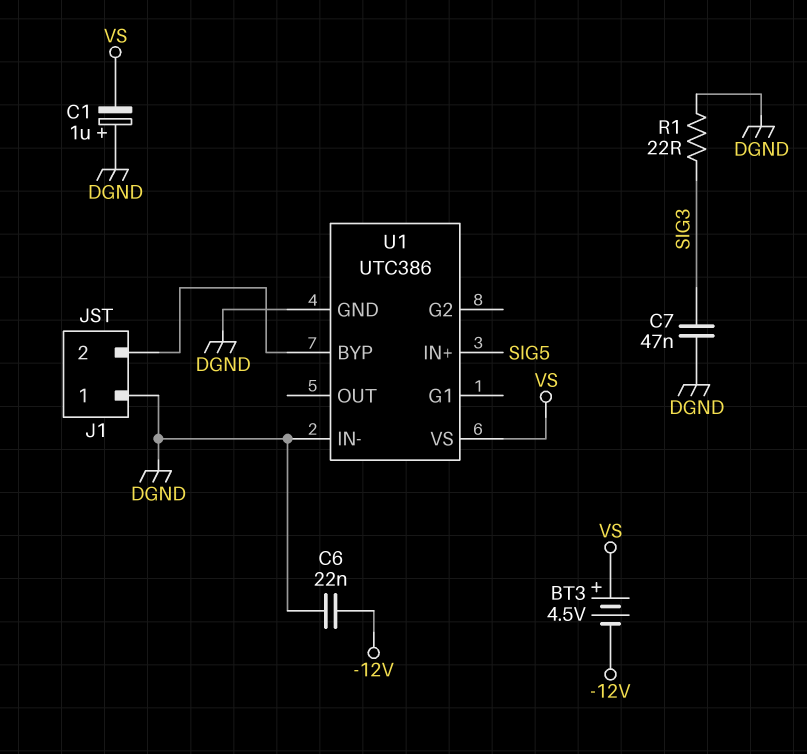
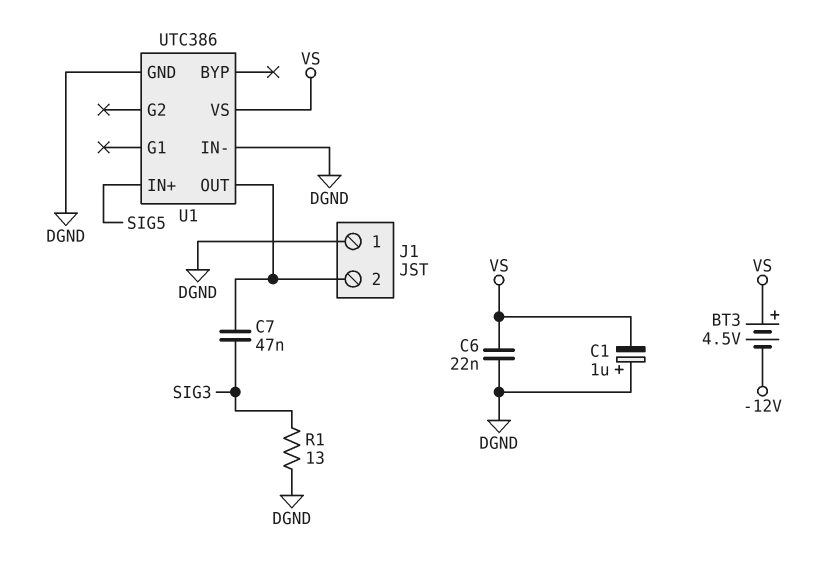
C6: 22nF (-12V, DGND) -> 22nF (DGND, VS)
C7: 47nF (DGND, SIG3) -> 47nF (J1/2, SIG3)
R1: 22 (DGND, SIG3) -> 13 (DGND, SIG3)
U1 pin BYP: J1/2 -> none
U1 pin OUT: none -> J1/2

